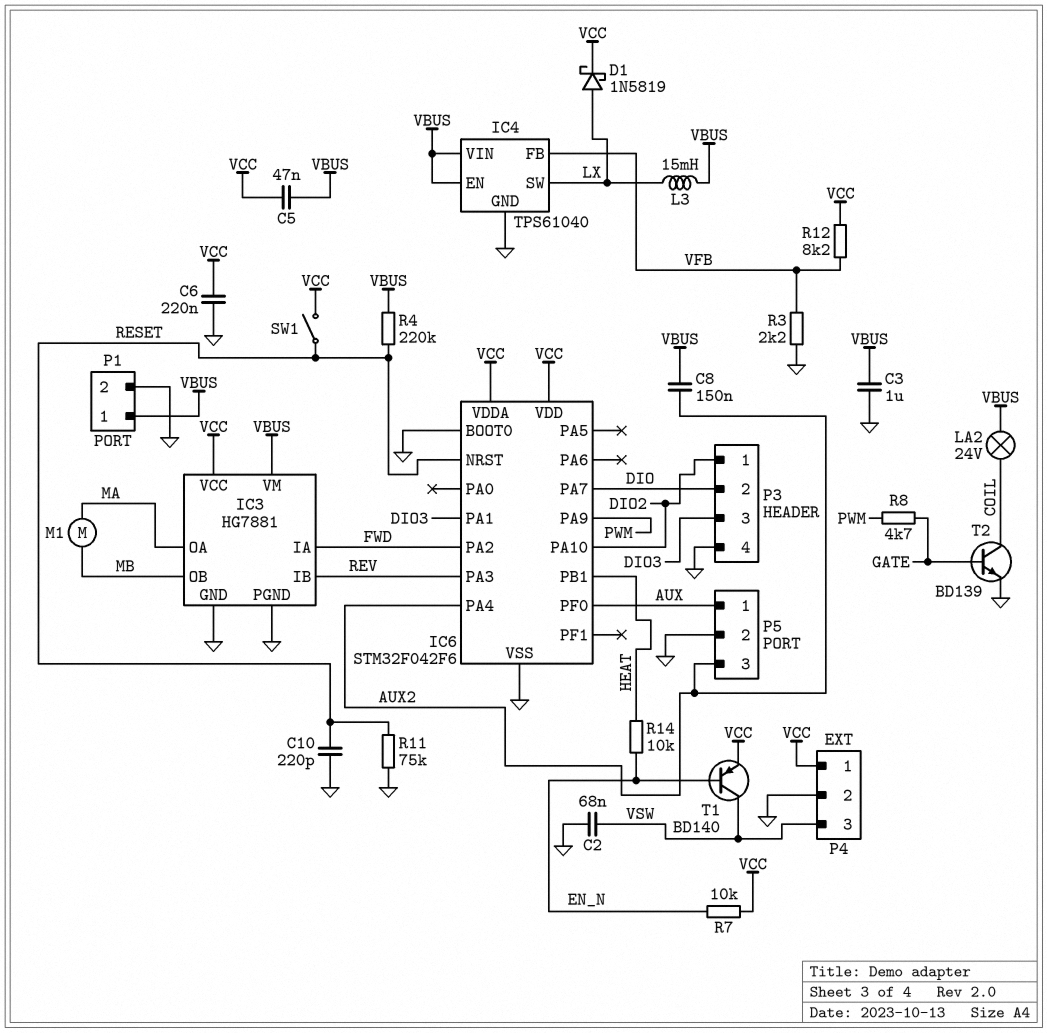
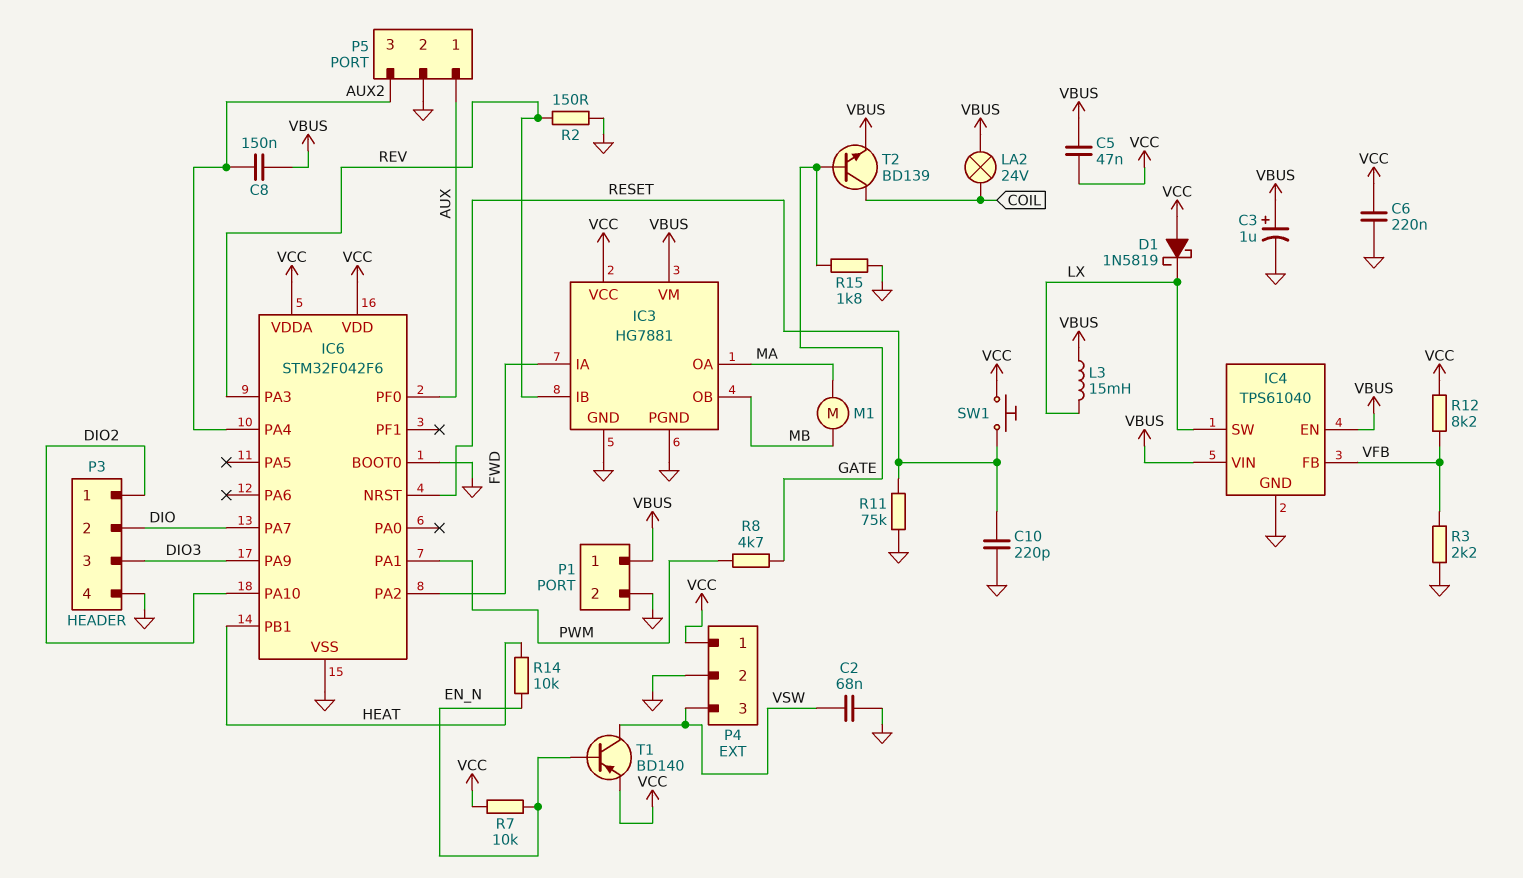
C3: 1uF (GND, VBUS) -> 1uF (plus VBUS, minus GND)
D1: schottky 1N5819 (A LX, K VCC) -> schottky 1N5819 (A VCC, K LX)
IC6 pin PA1: DIO3 -> PWM
IC6 pin PA9: PWM -> DIO3
R2: none -> 150 (GND, REV)
R4: 220k (RESET, VBUS) -> none
R15: none -> 1.8k (GATE, GND)
SW1: switch (RESET, VCC) -> button (RESET, VCC)
T2: NPN BD139 (B GATE, C COIL, E GND) -> NPN BD139 (B GATE, C COIL, E VBUS)

